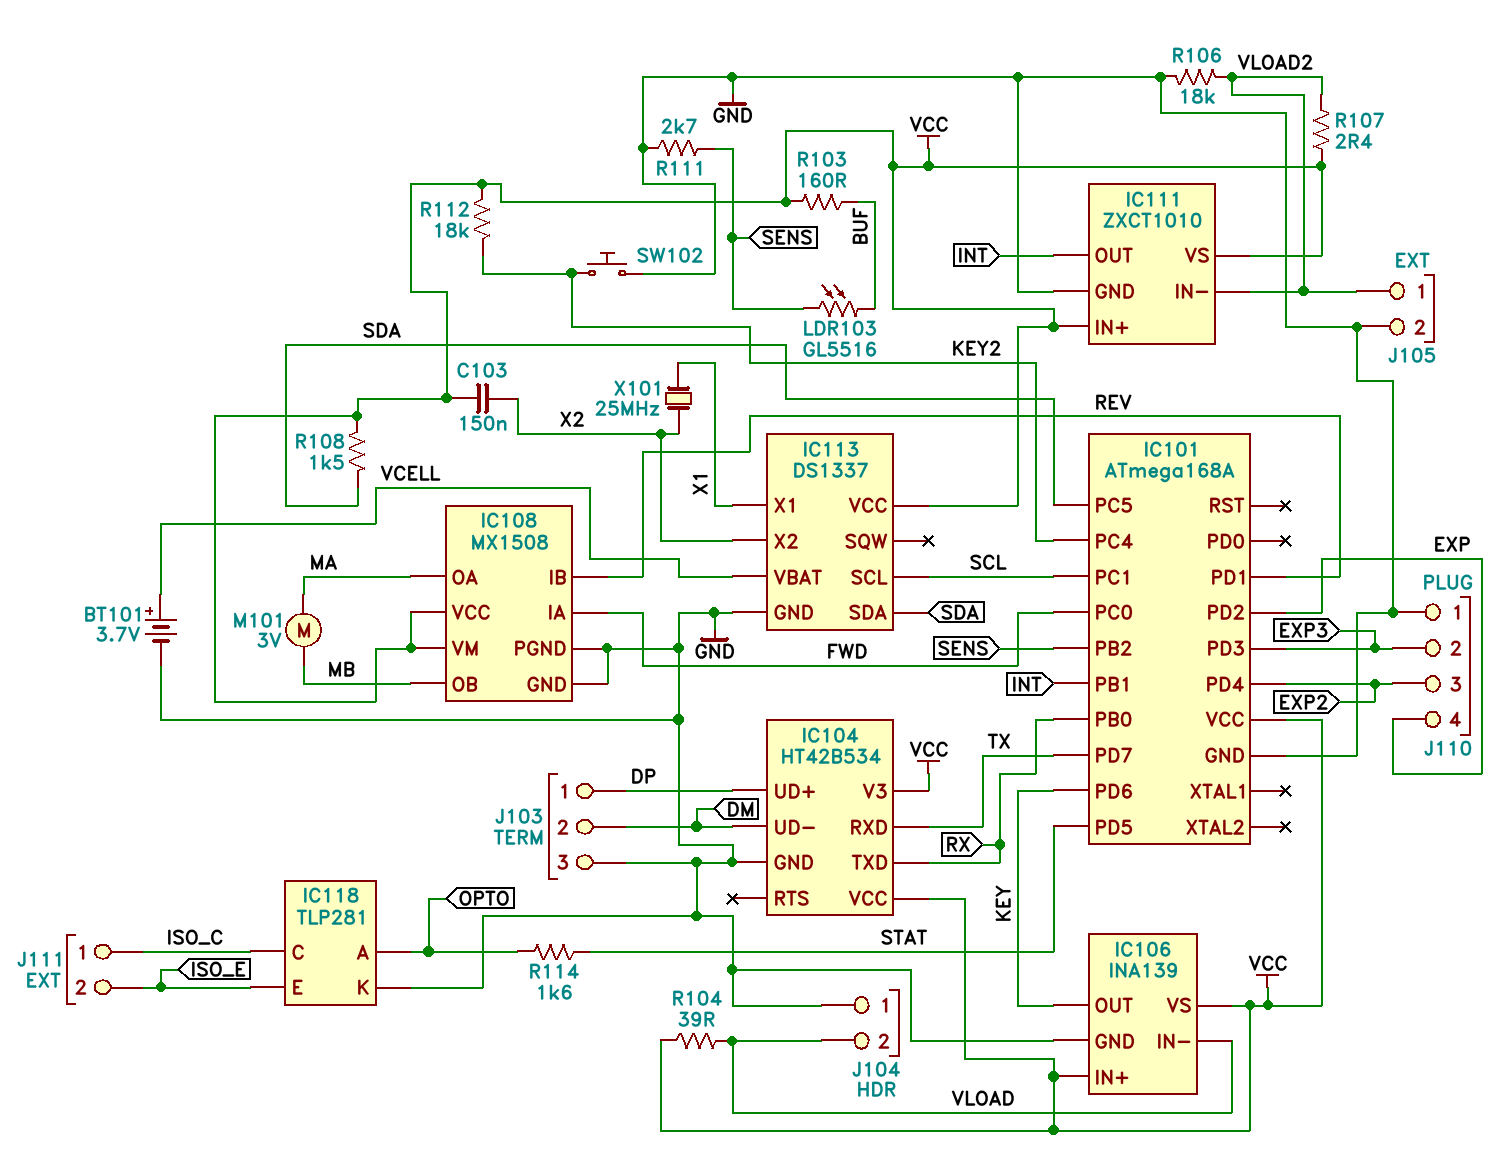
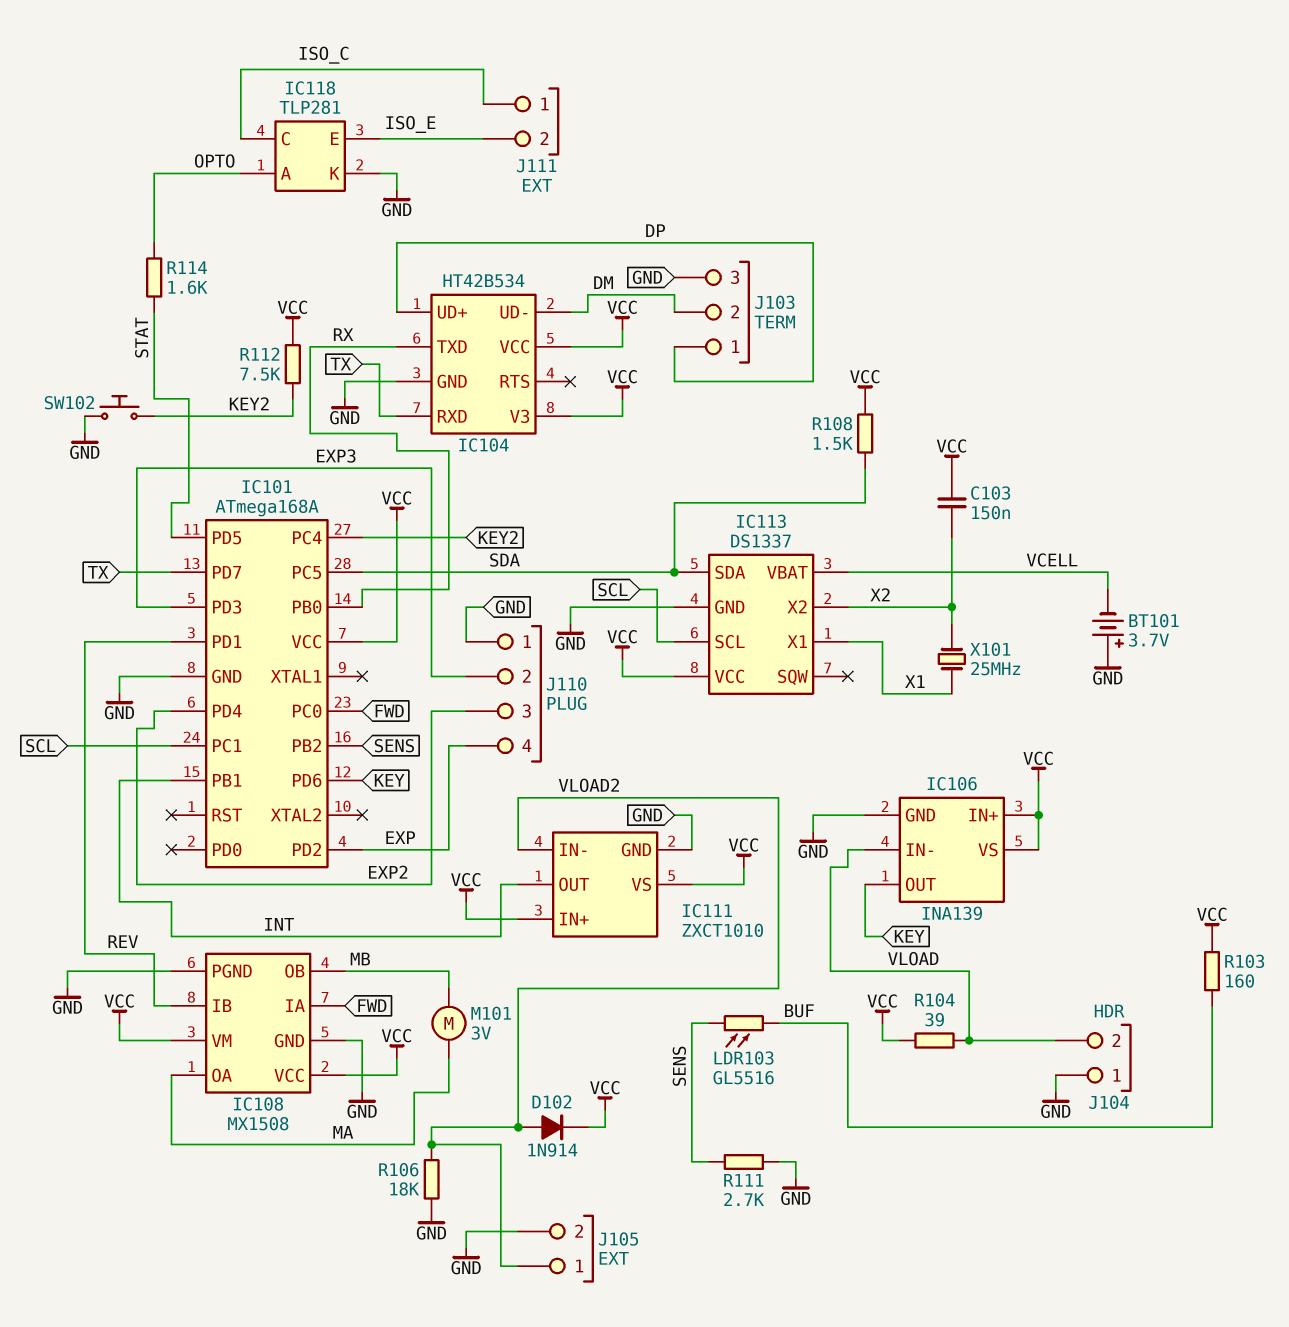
BT101: 3.7V (plus VCELL, minus GND) -> 3.7V (plus GND, minus VCELL)
D102: none -> diode 1N914 (A VLOAD2, K VCC)
R107: 2.4 (VCC, VLOAD2) -> none
R112: 18k (KEY2, VCC) -> 7.5k (KEY2, VCC)

